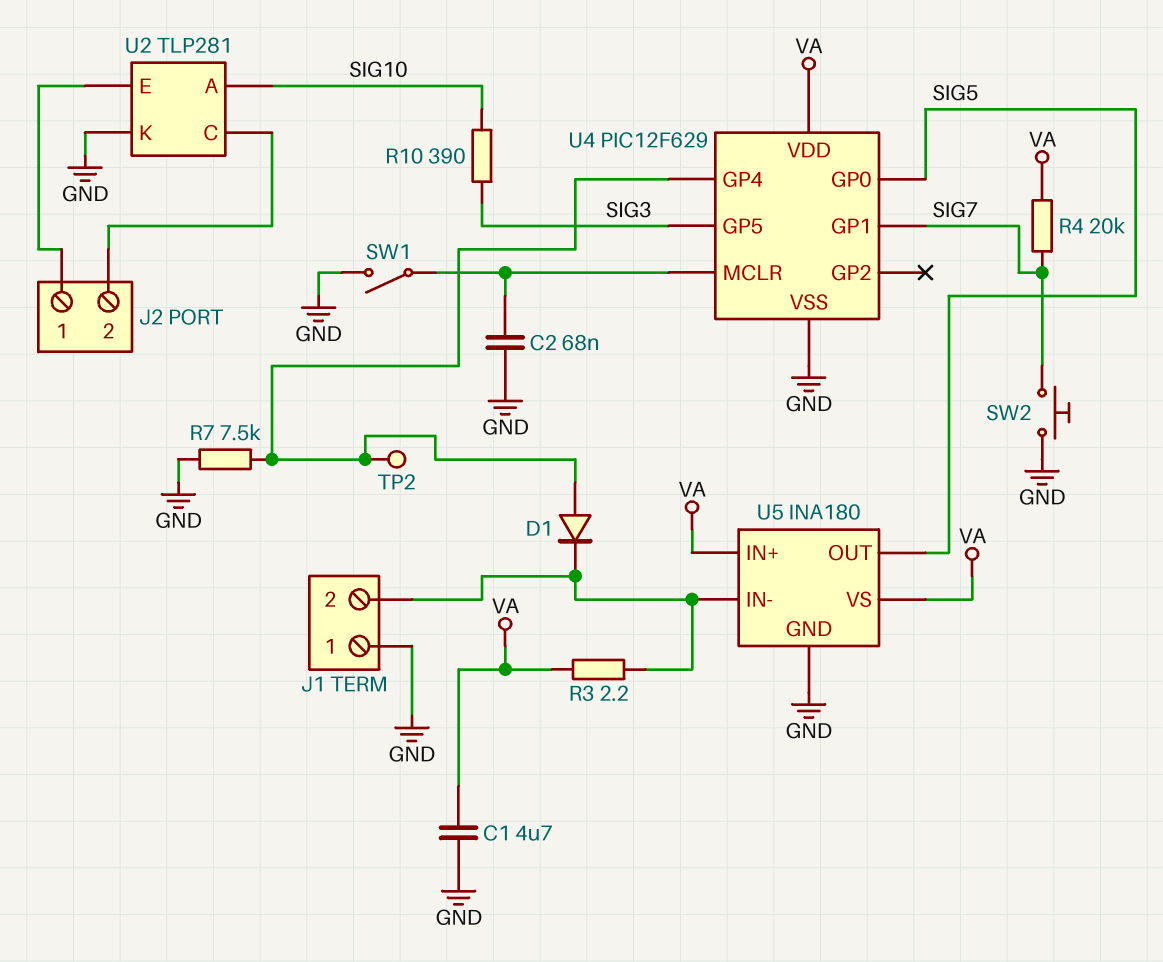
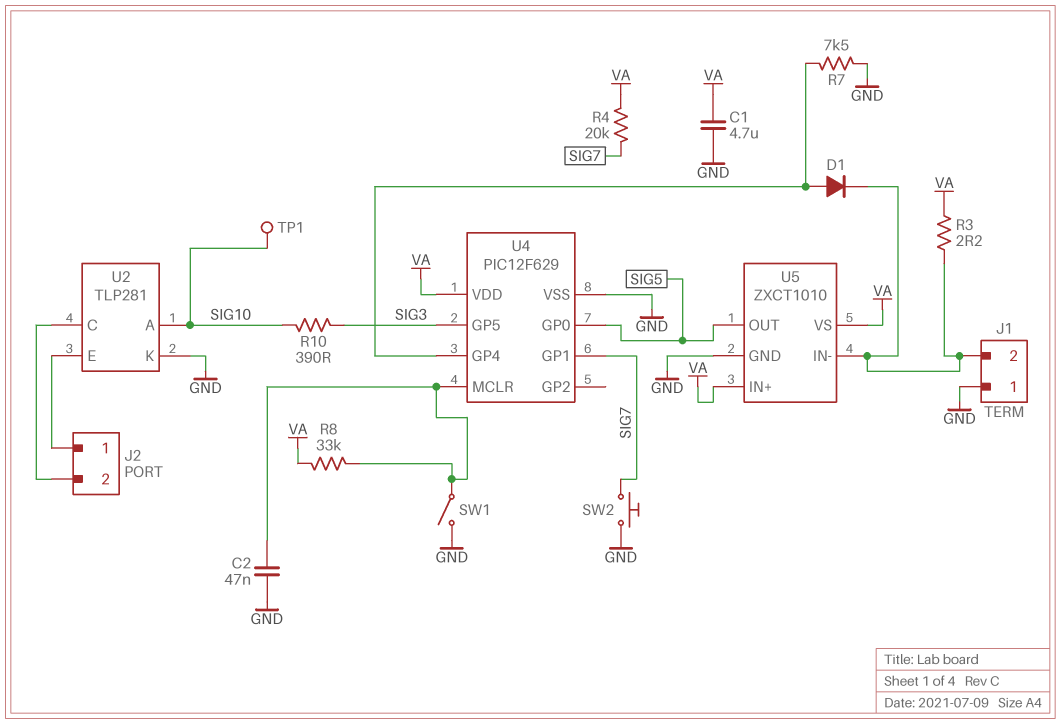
C2: 68nF (GND, U4/MCLR) -> 47nF (GND, U4/MCLR)
R8: none -> 33k (U4/MCLR, VA)
TP1: none -> test point (SIG10)
TP2: test point (U4/GP4) -> none
U5: INA180 -> ZXCT1010

